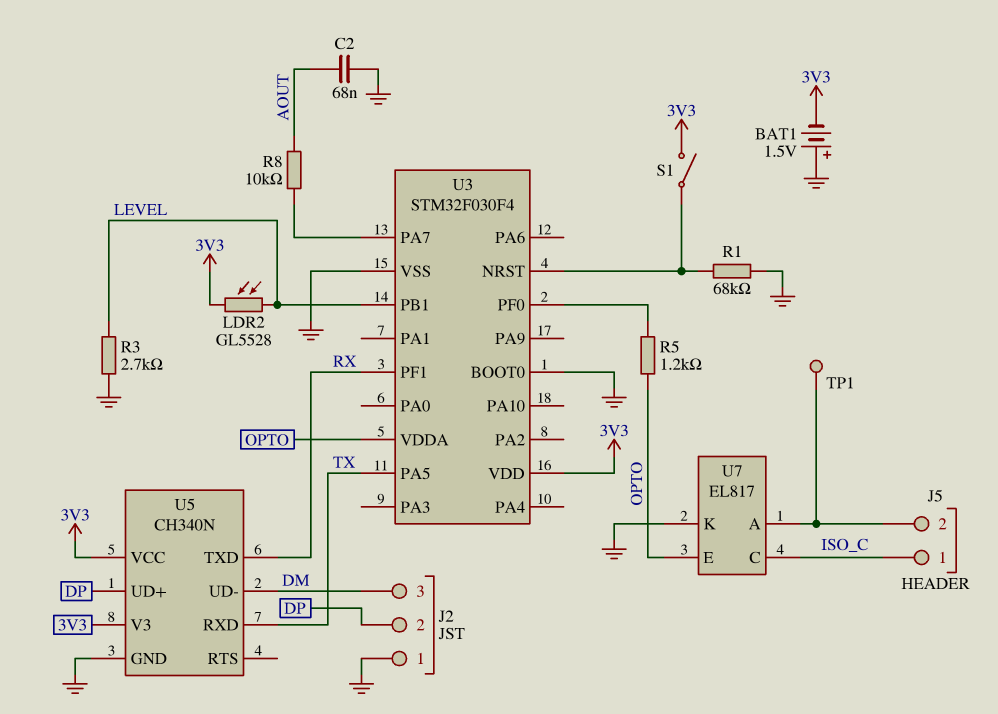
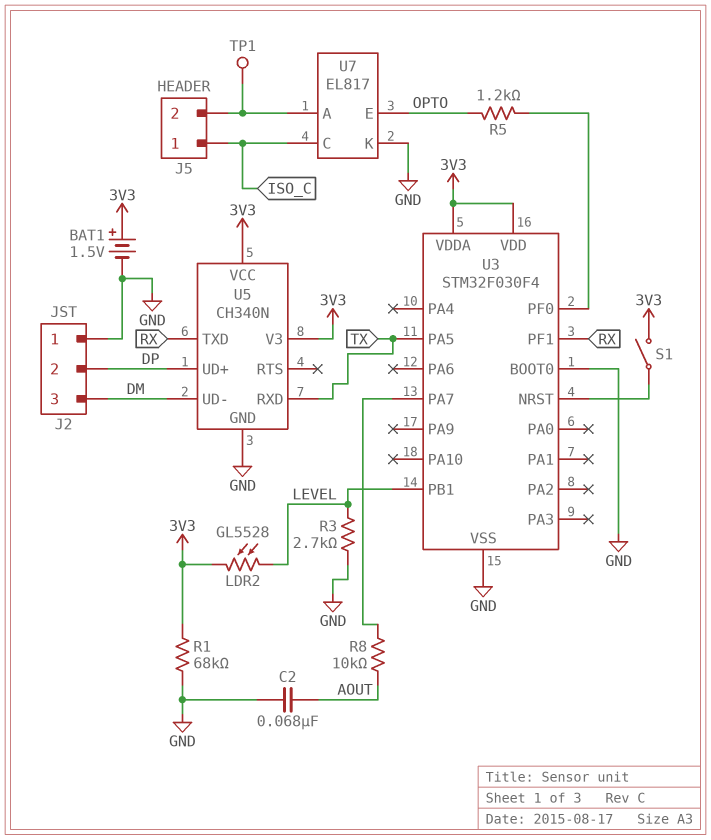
BAT1: 1.5V (plus GND, minus 3V3) -> 1.5V (plus 3V3, minus GND)
R1: 68k (GND, U3/NRST) -> 68k (3V3, GND)
U3 pin VDDA: OPTO -> 3V3

